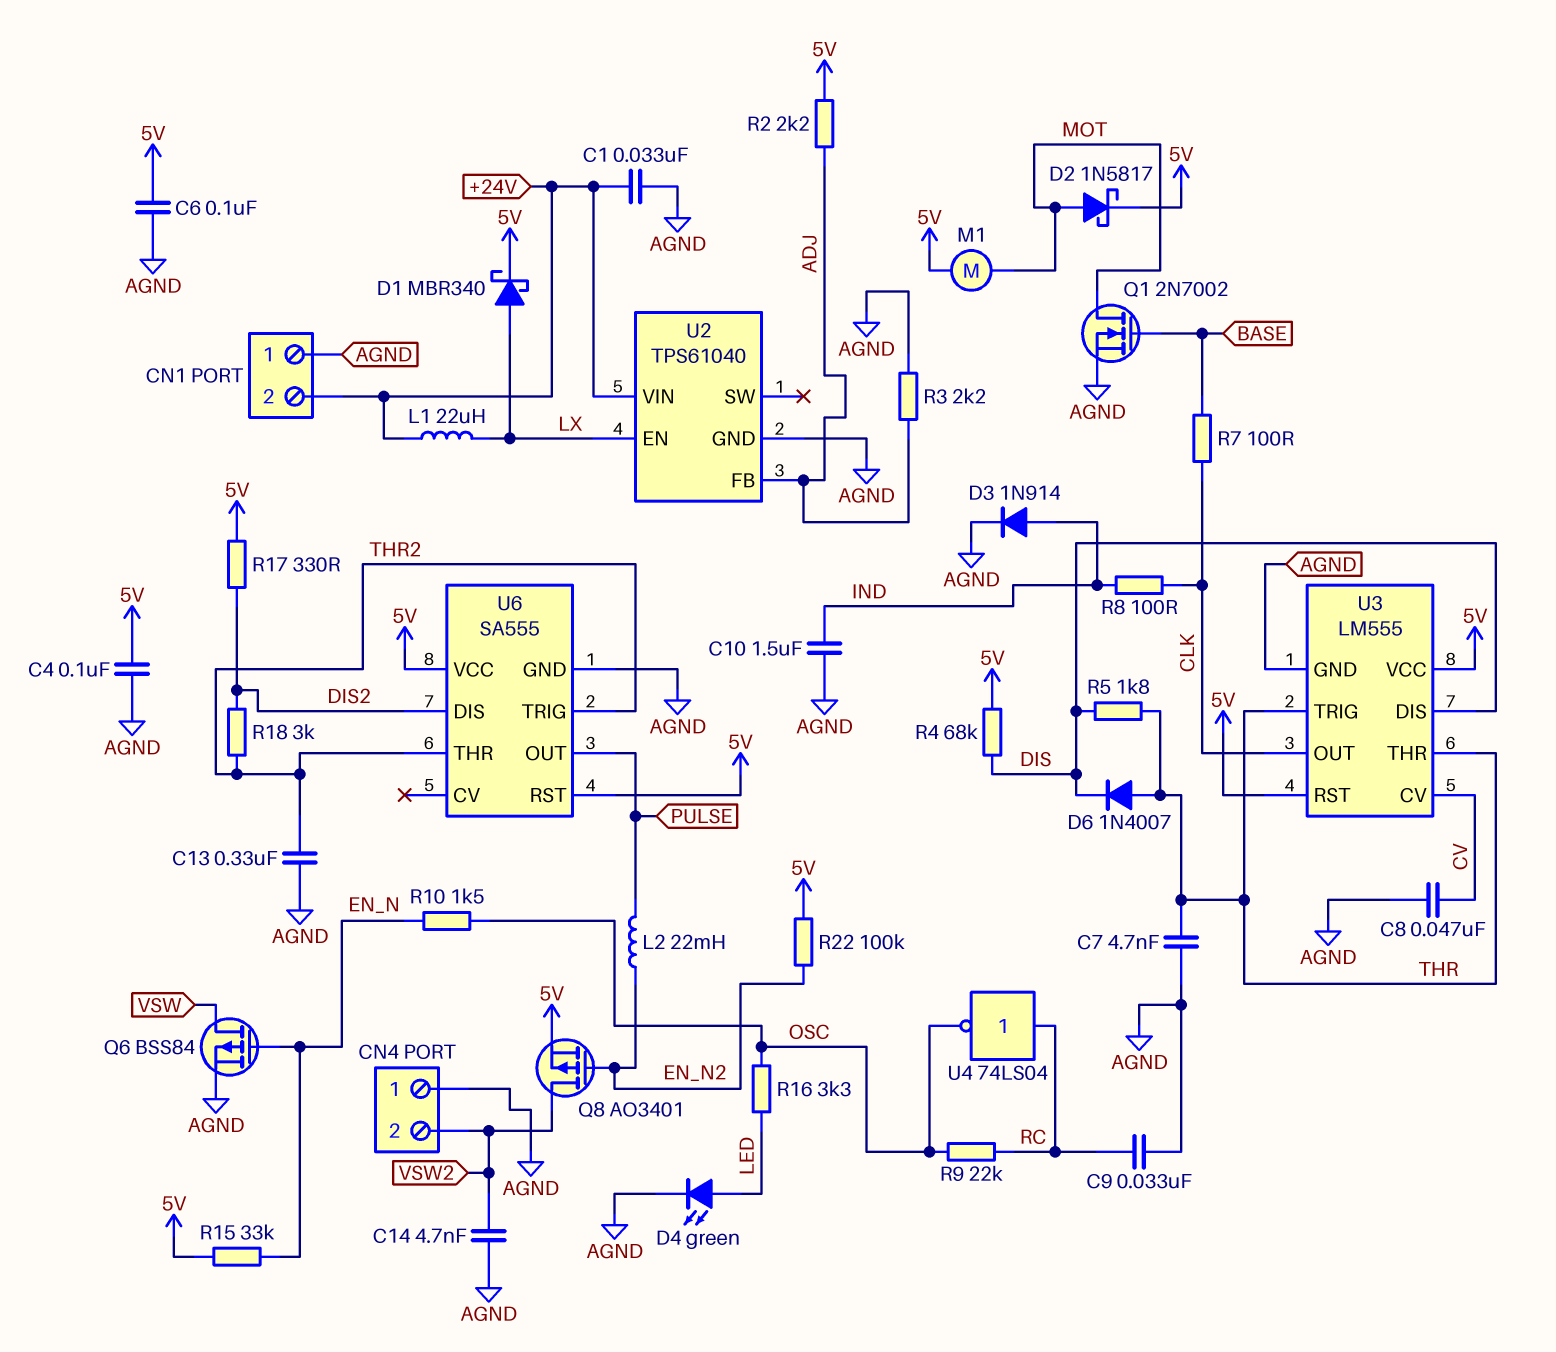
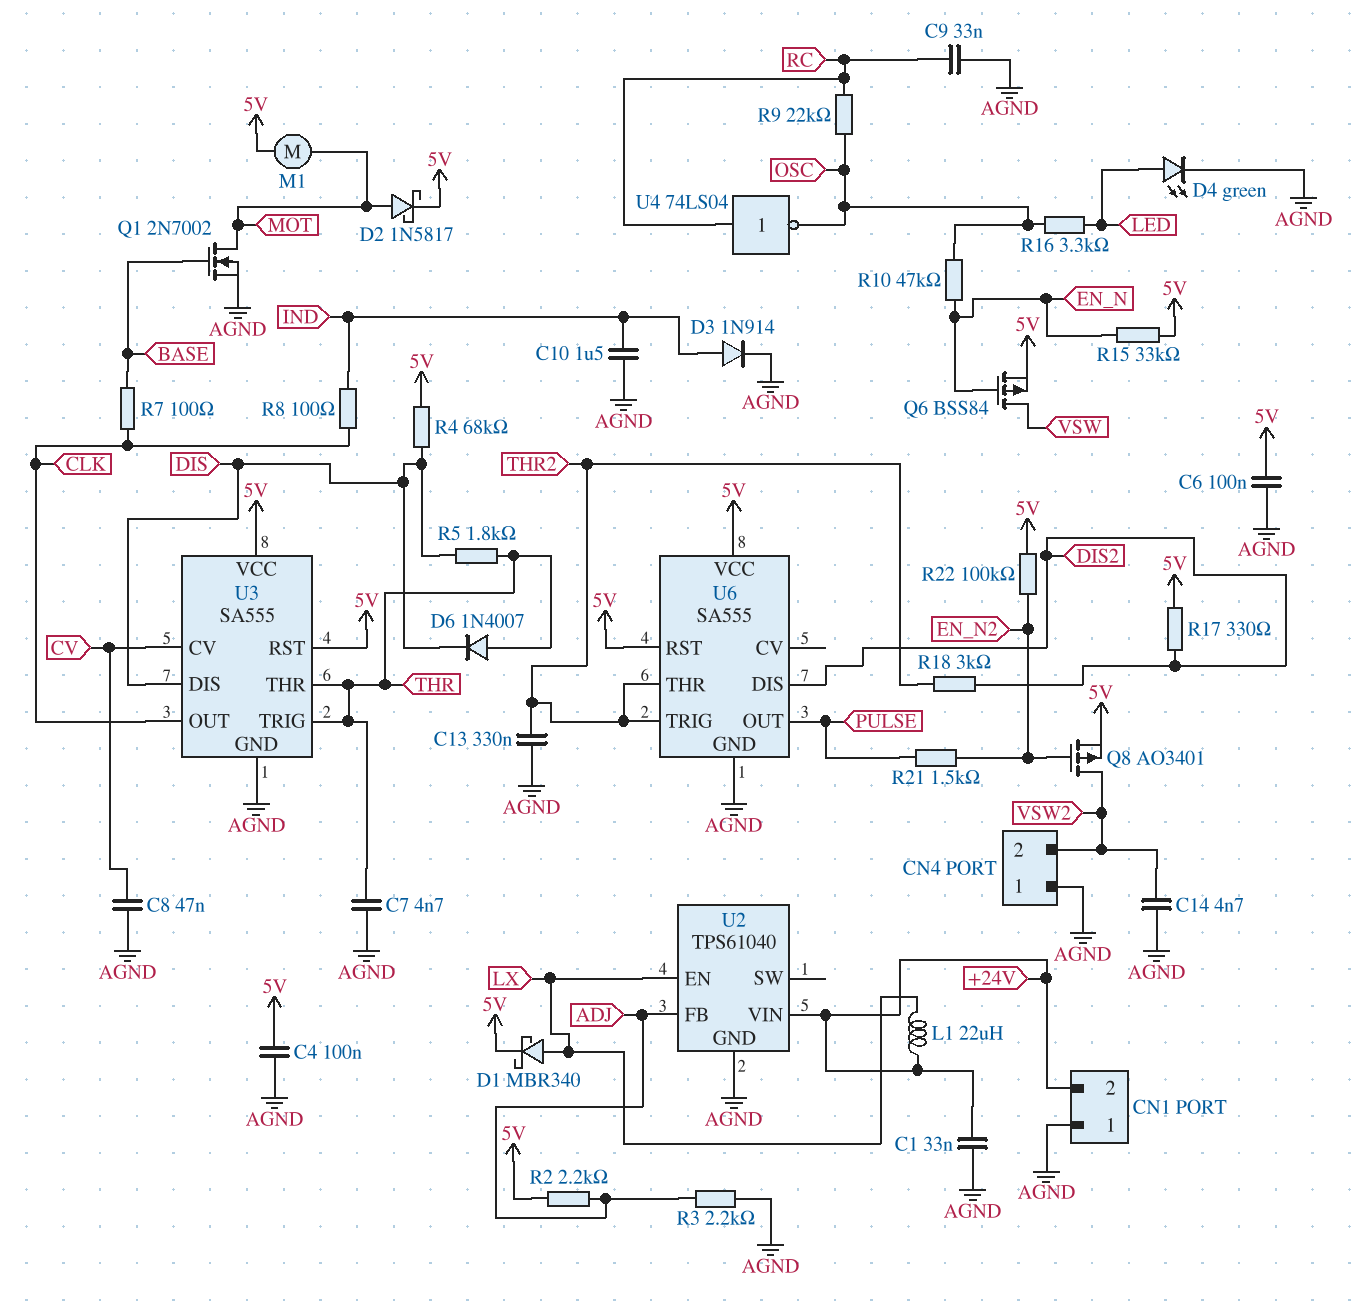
L2: 22mH (EN_N2, PULSE) -> none
Q6: PMOS BSS84 (G EN_N, D VSW, S AGND) -> PMOS BSS84 (G EN_N, D VSW, S 5V)
R10: 1.5k (EN_N, OSC) -> 47k (EN_N, OSC)
R21: none -> 1.5k (EN_N2, PULSE)
U3: LM555 -> SA555

